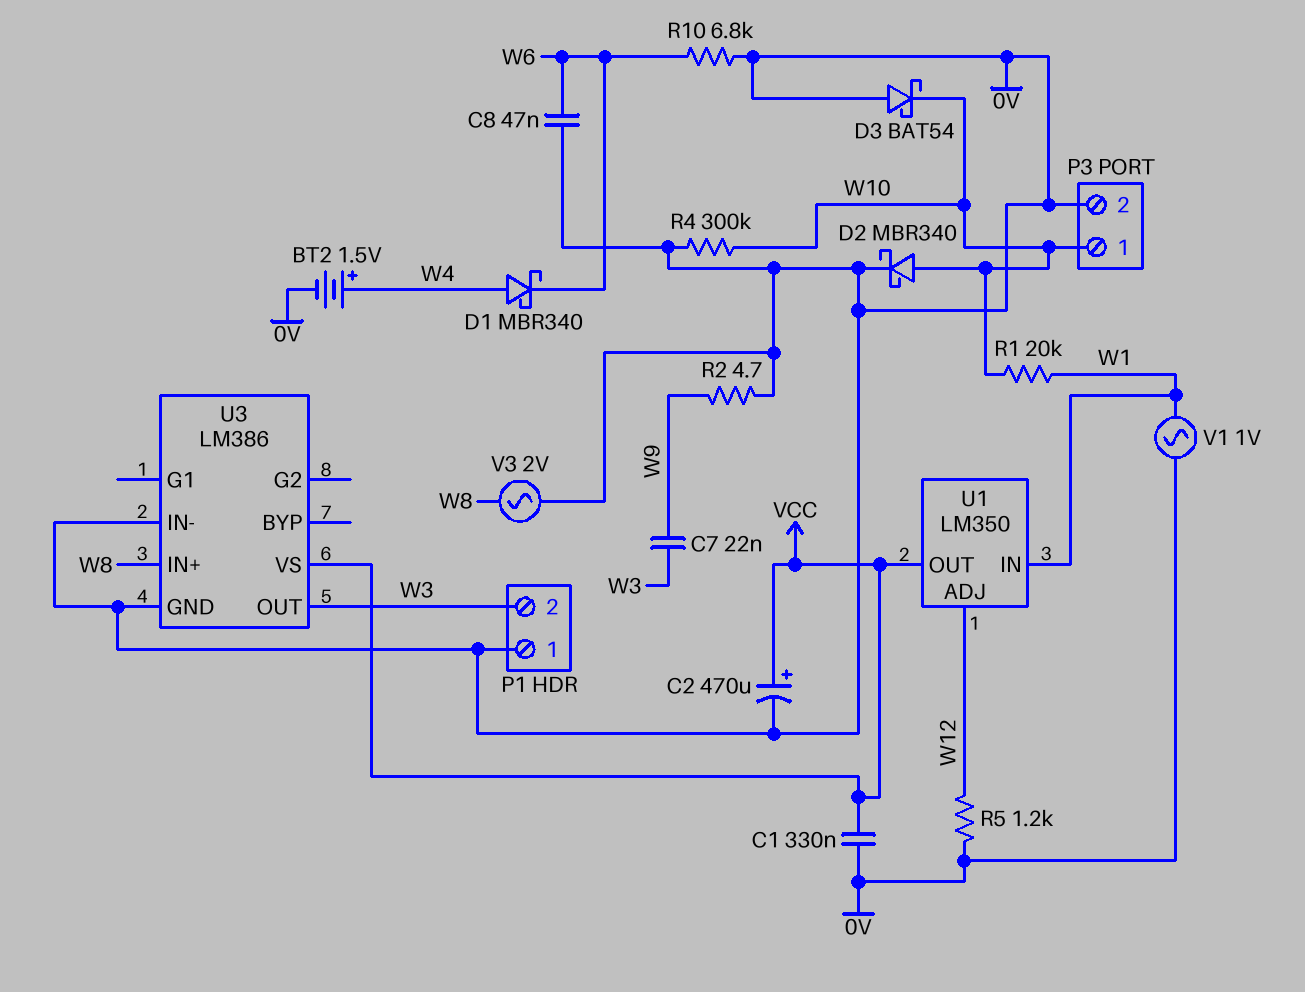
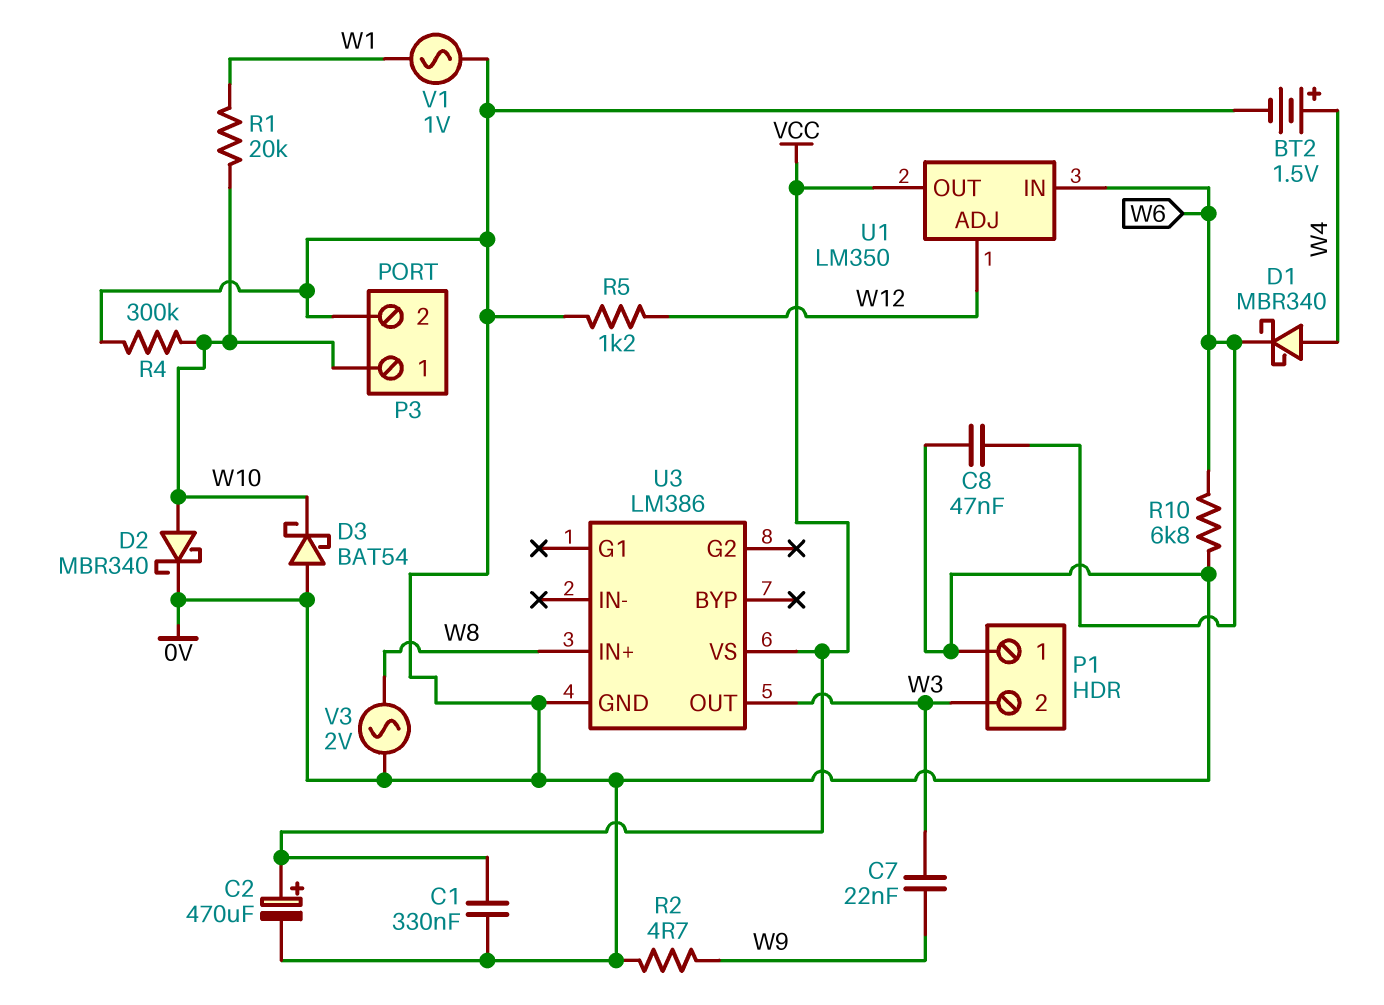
U1 pin IN: W1 -> W6
U3 pin IN-: 0V -> none

